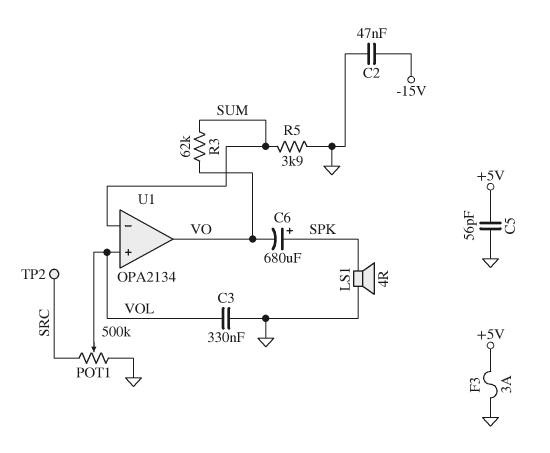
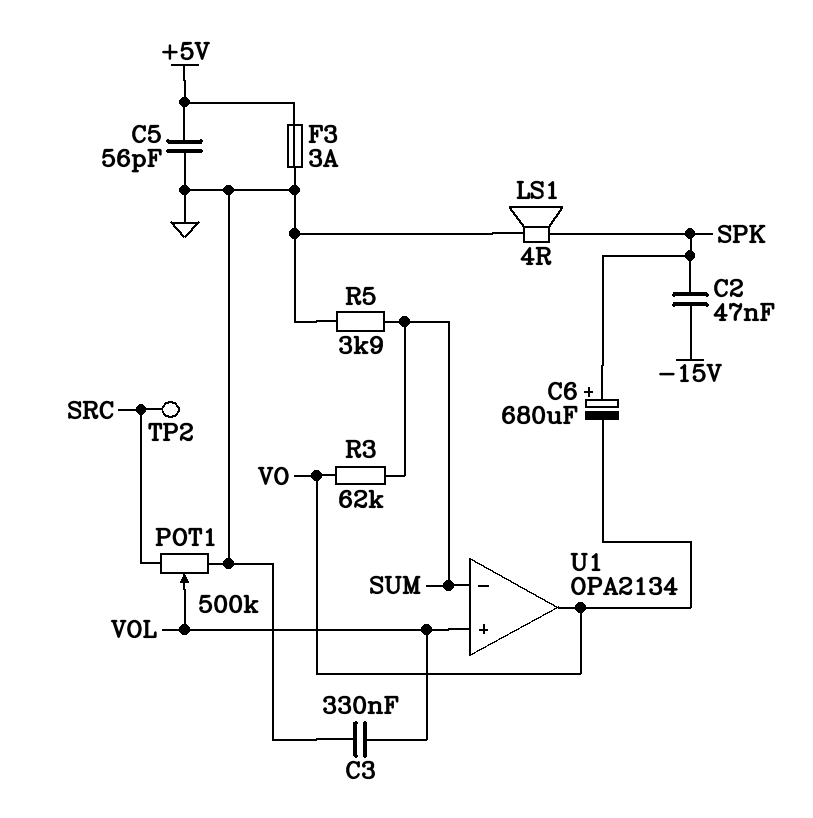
C2: 47nF (-15V, GND) -> 47nF (-15V, SPK)

